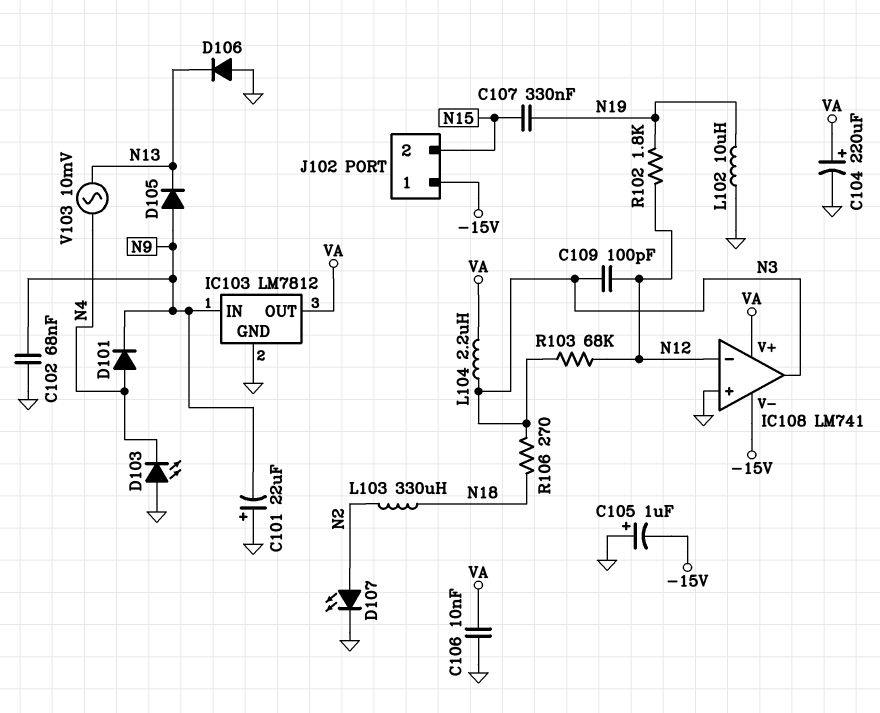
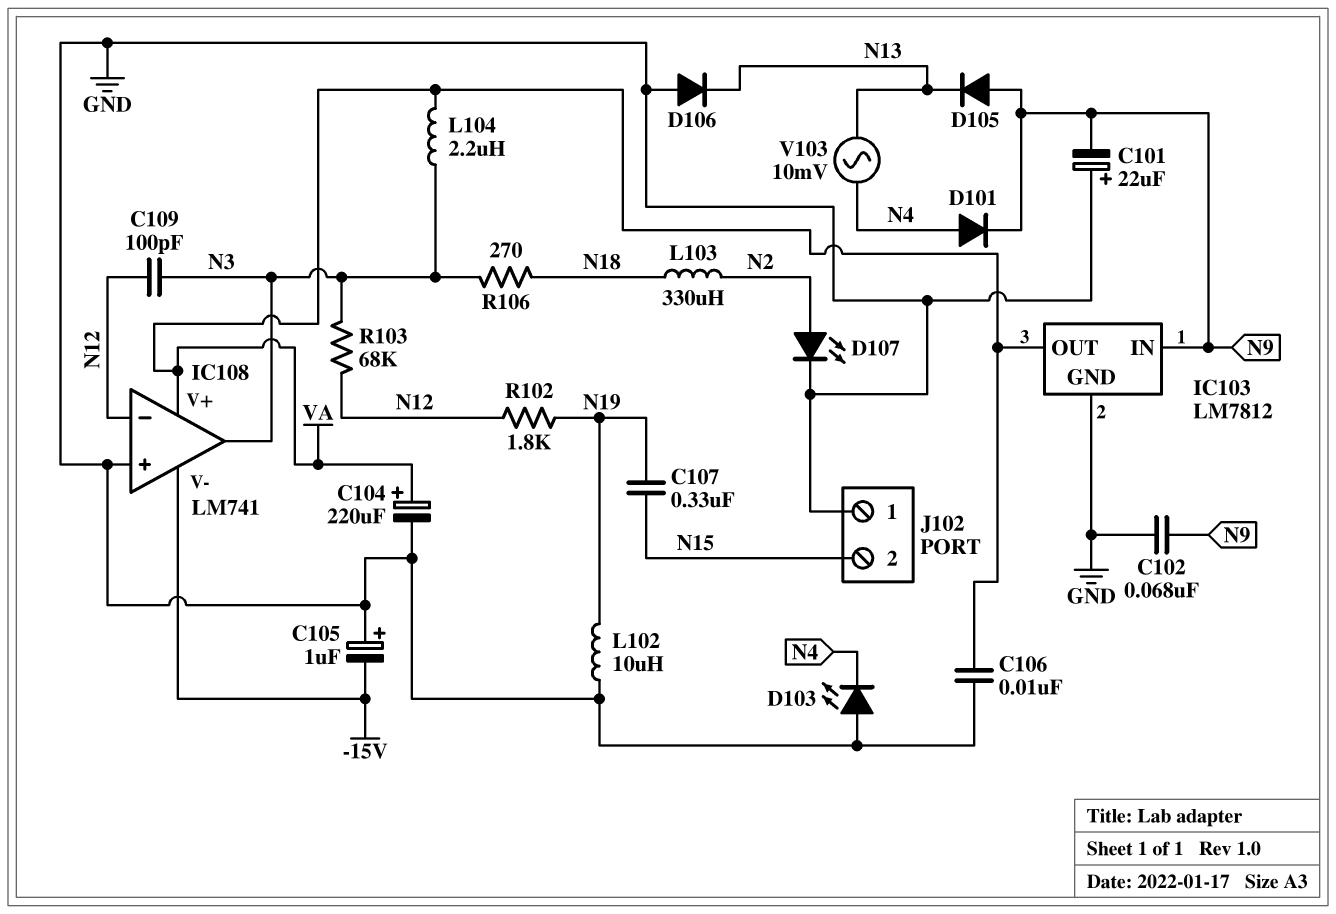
J102 pin 1: -15V -> GND

